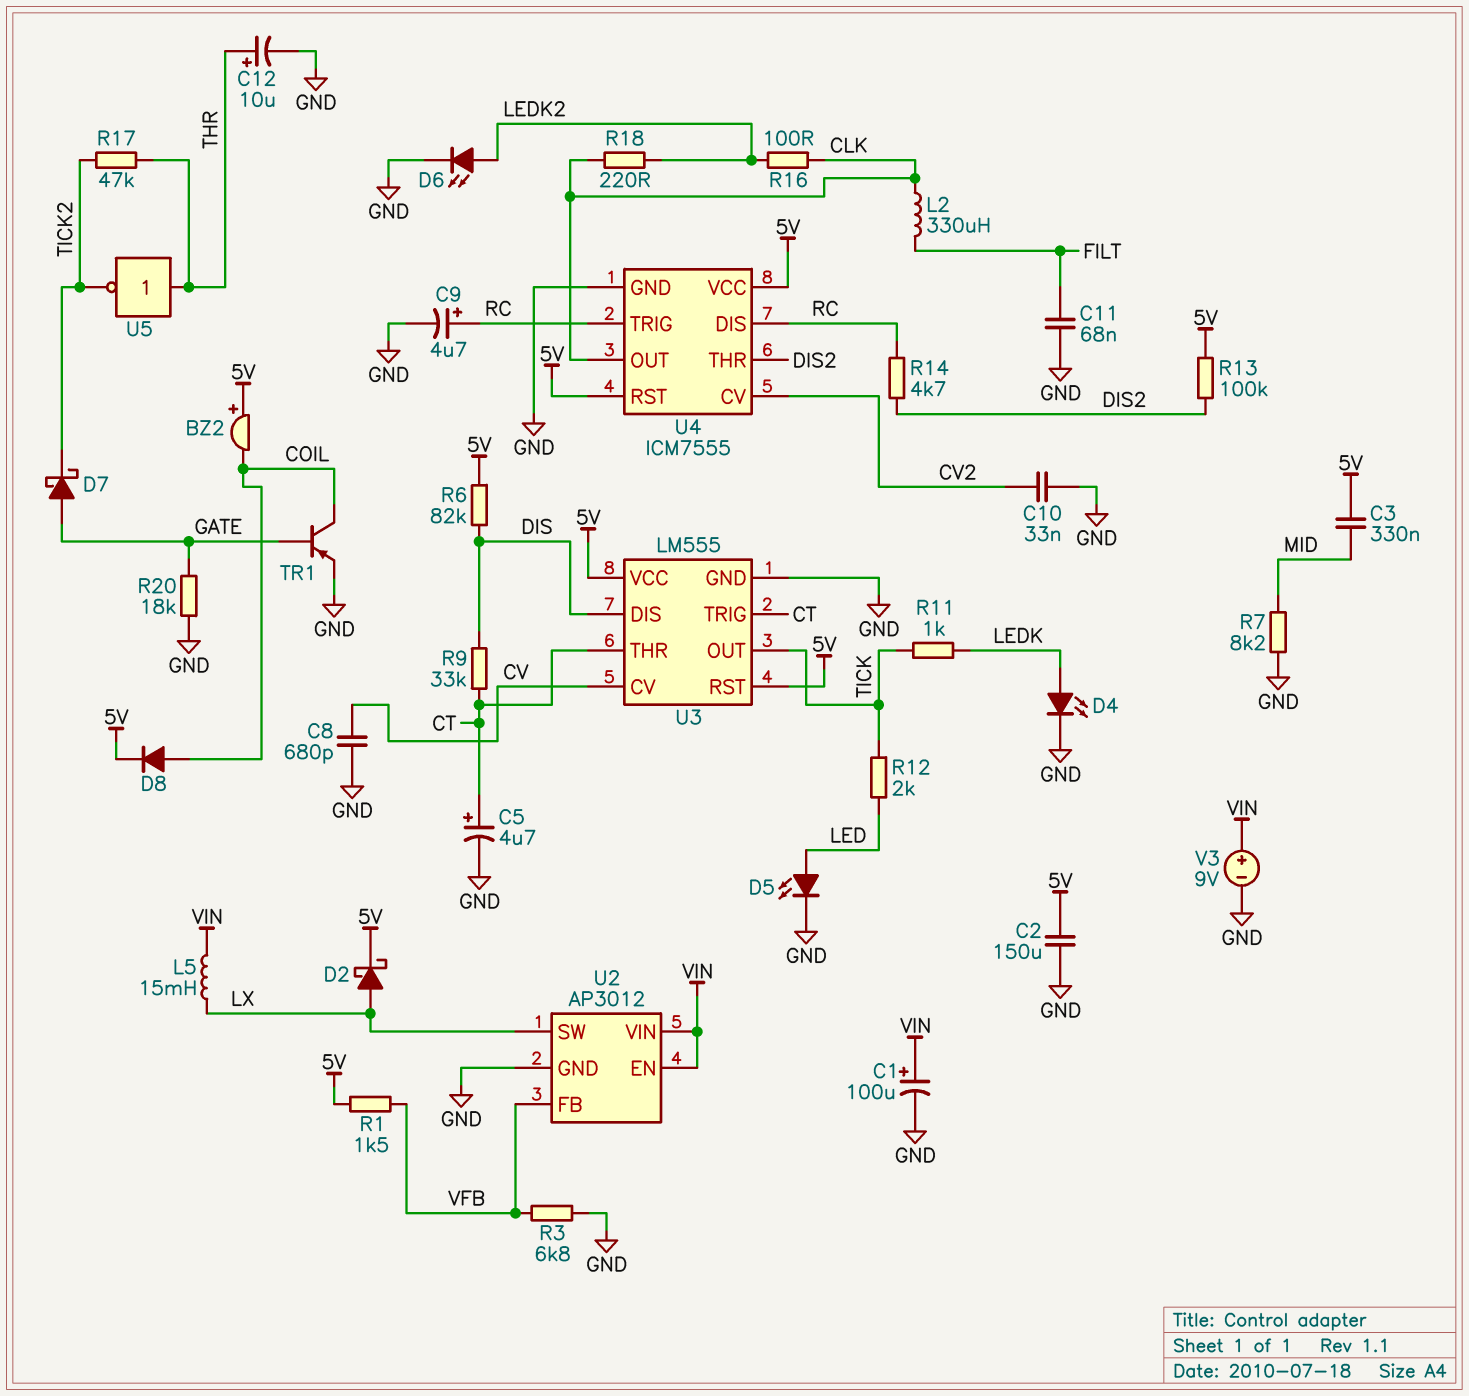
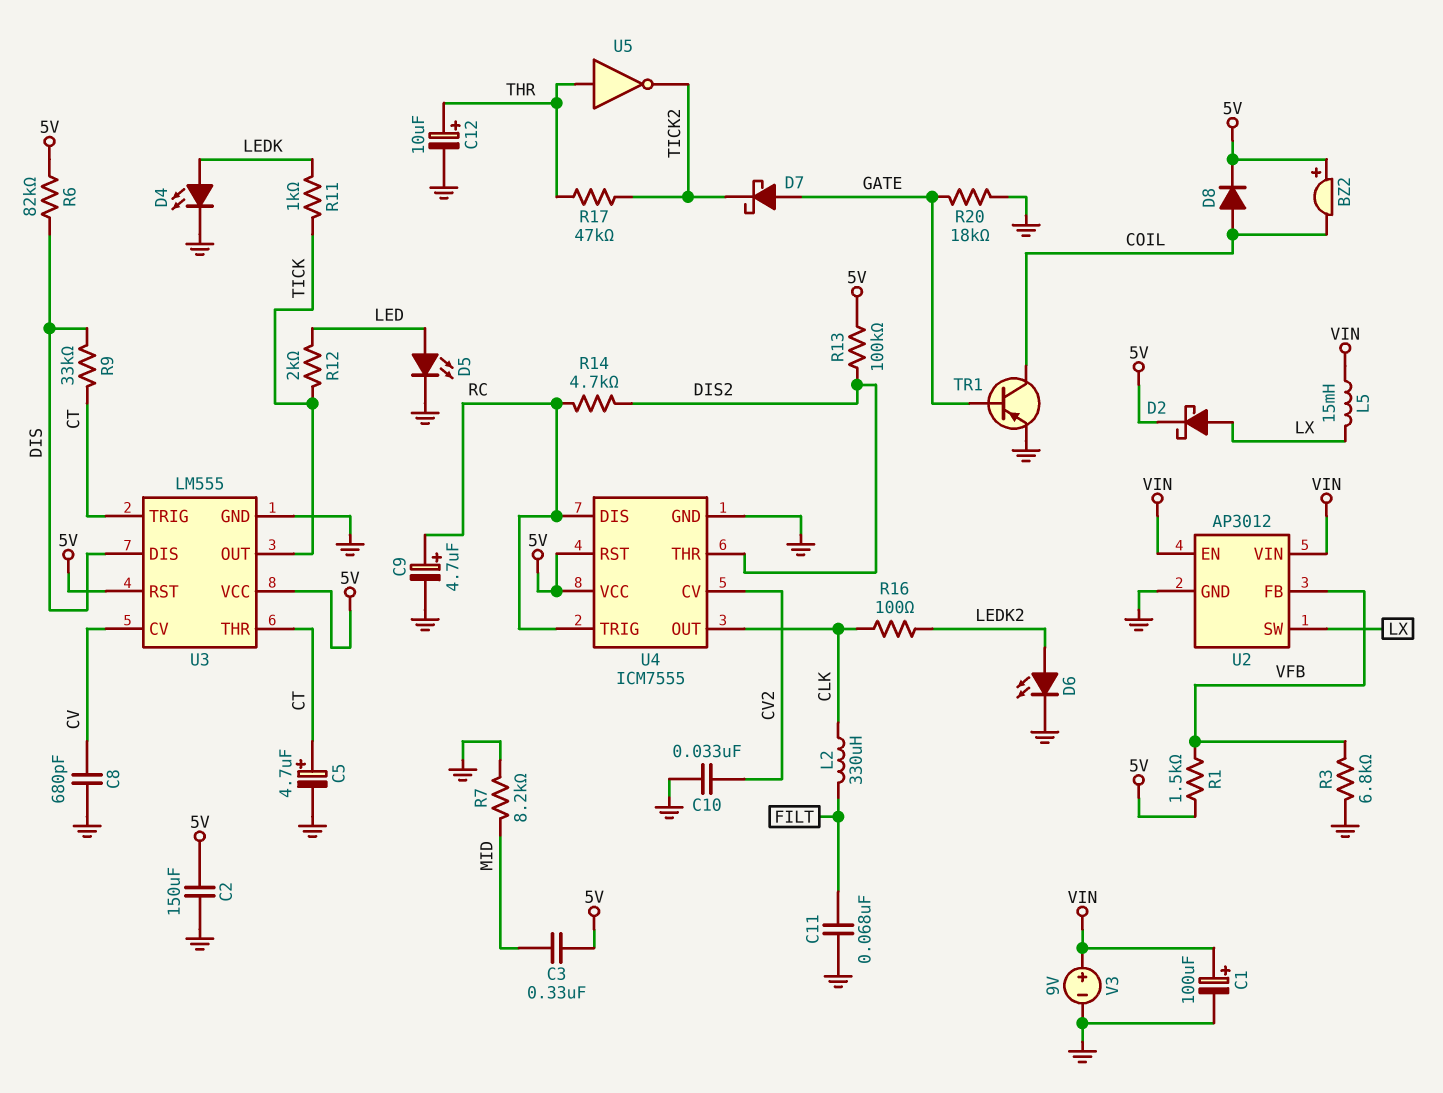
R18: 220 (CLK, LEDK2) -> none

